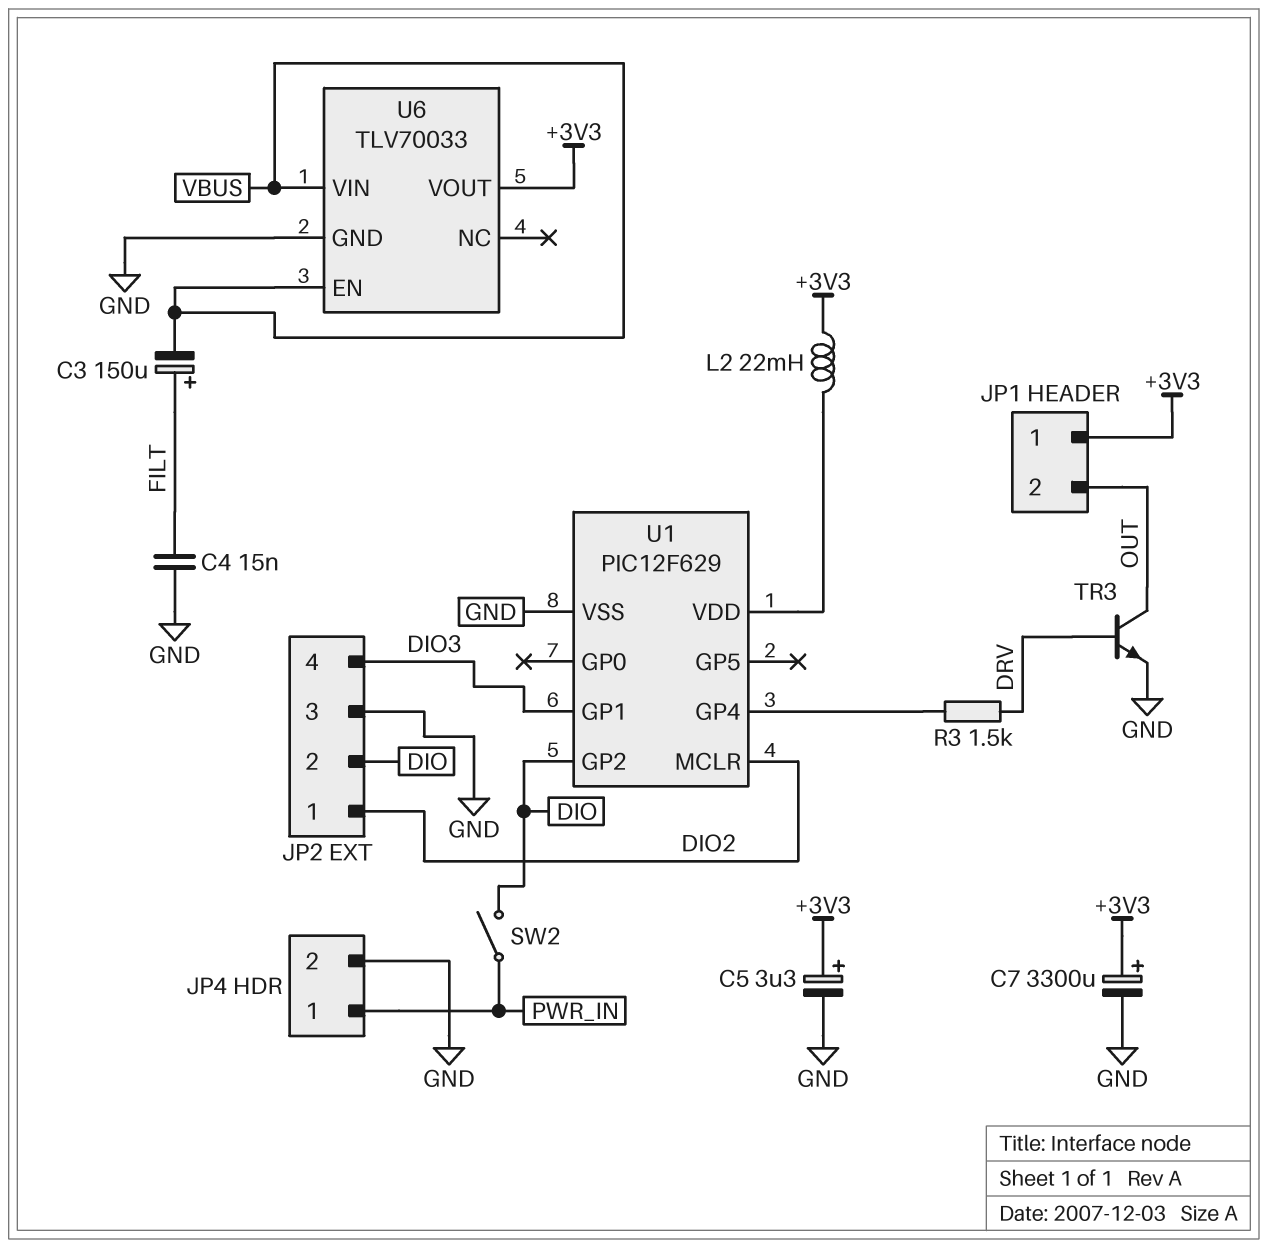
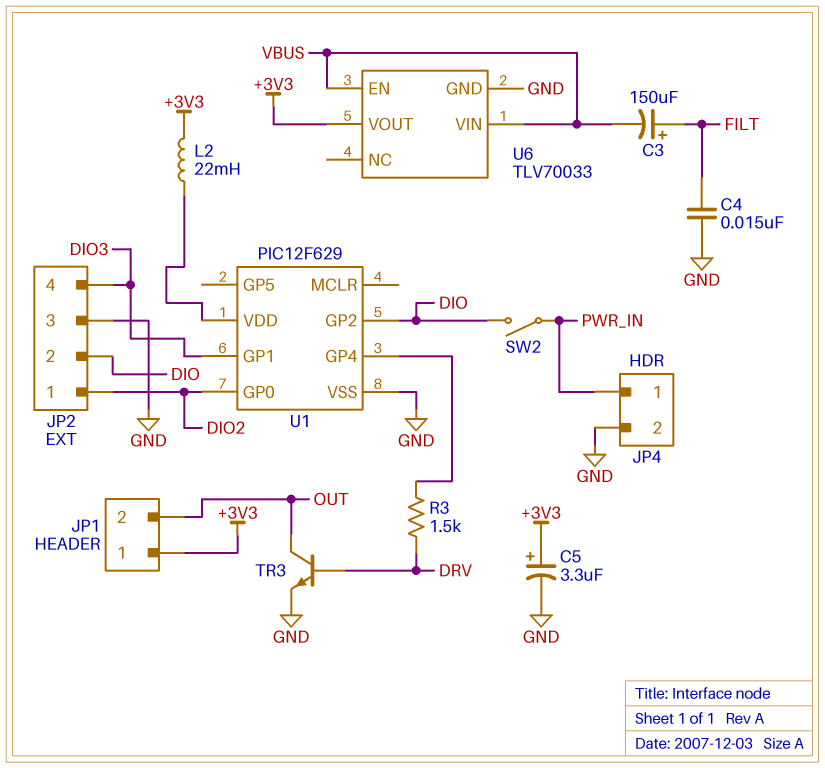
C7: 3300uF (plus +3V3, minus GND) -> none
U1 pin GP0: none -> DIO2
U1 pin MCLR: DIO2 -> none

